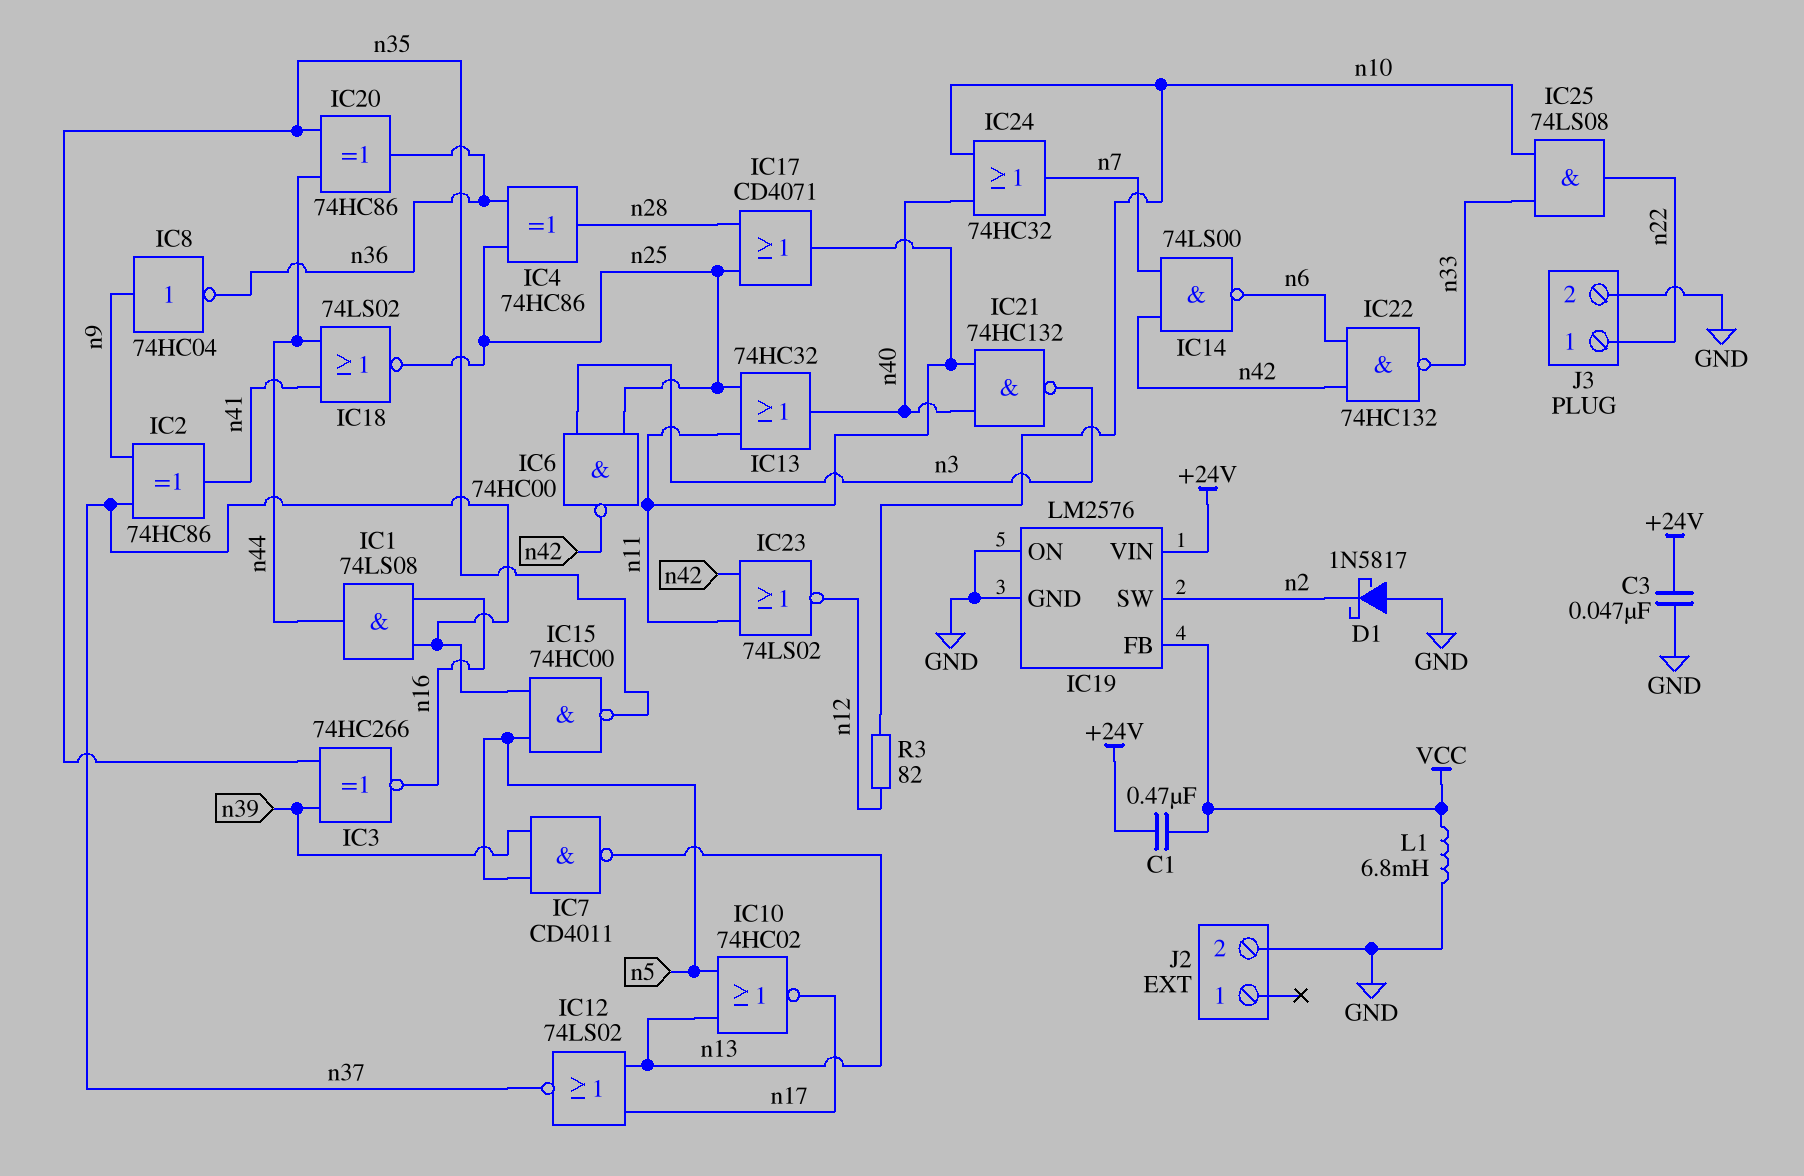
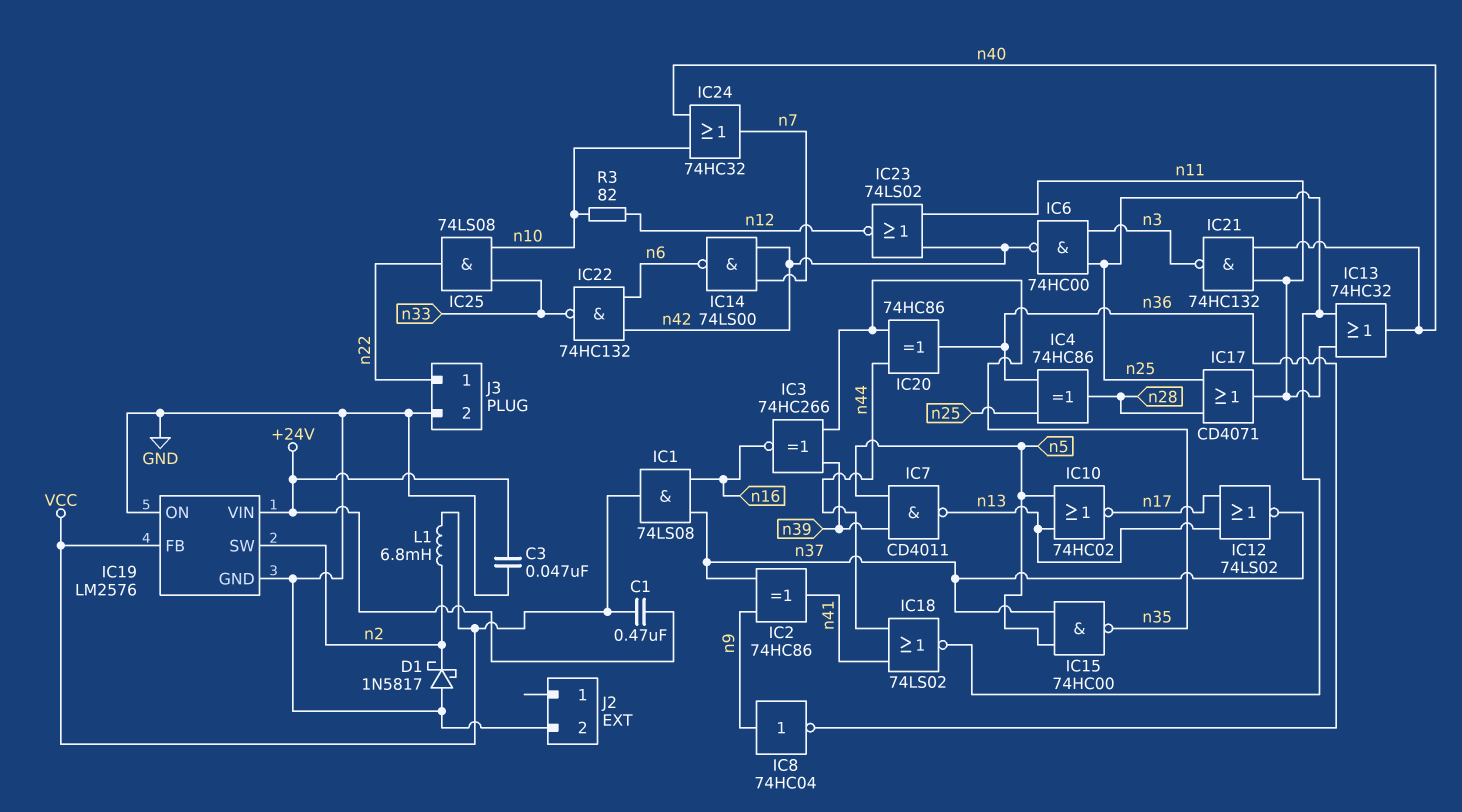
IC1: AND 74LS08 (in n16, in n37, out n44) -> AND 74LS08 (in n16, in n37, out VCC)
L1: 6.8mH (GND, VCC) -> 6.8mH (VCC, n2)

